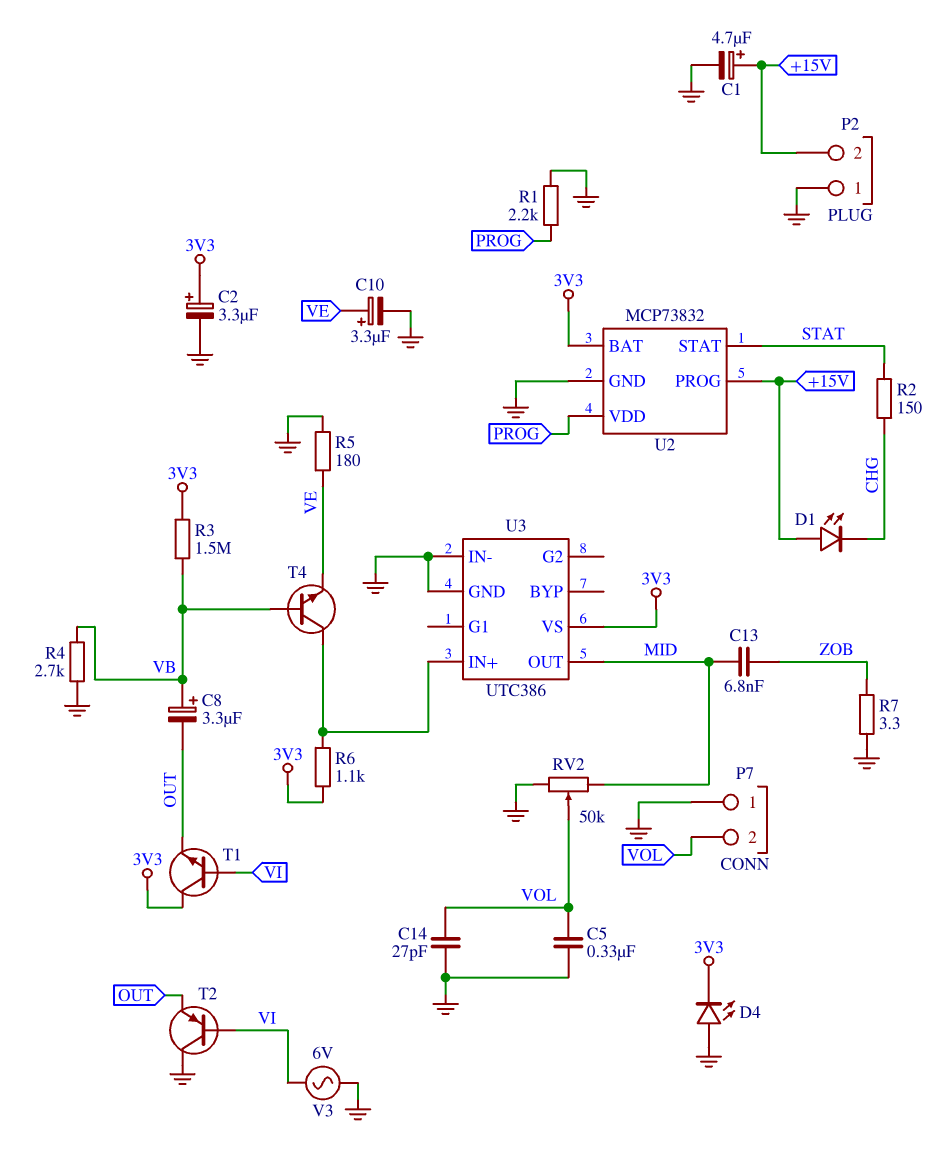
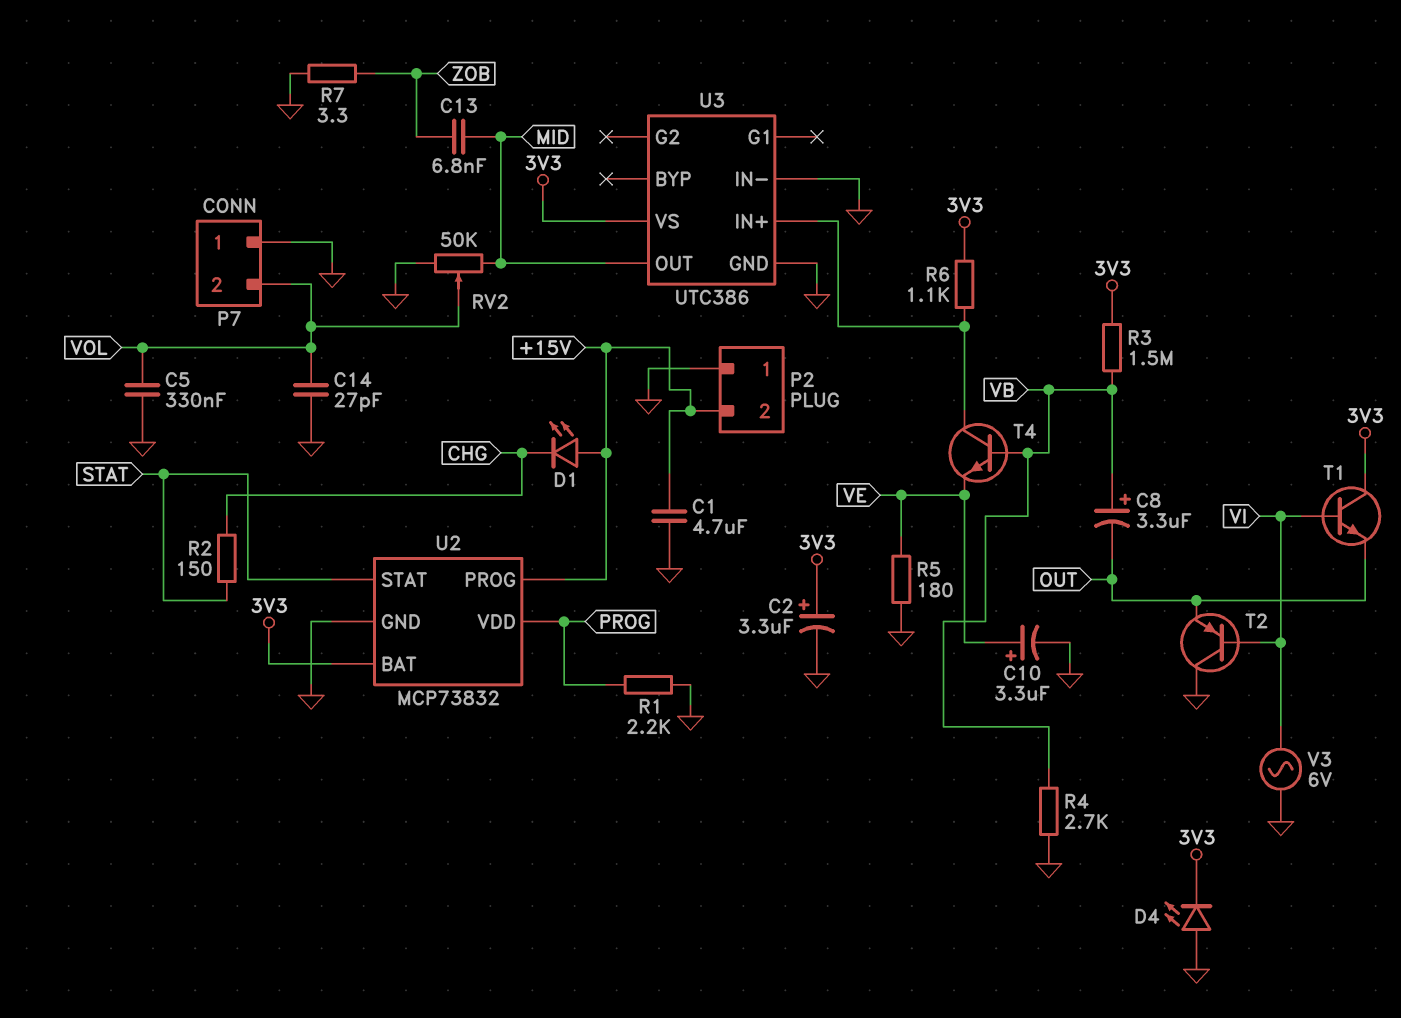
C1: 4.7uF (plus +15V, minus GND) -> 4.7uF (+15V, GND)

